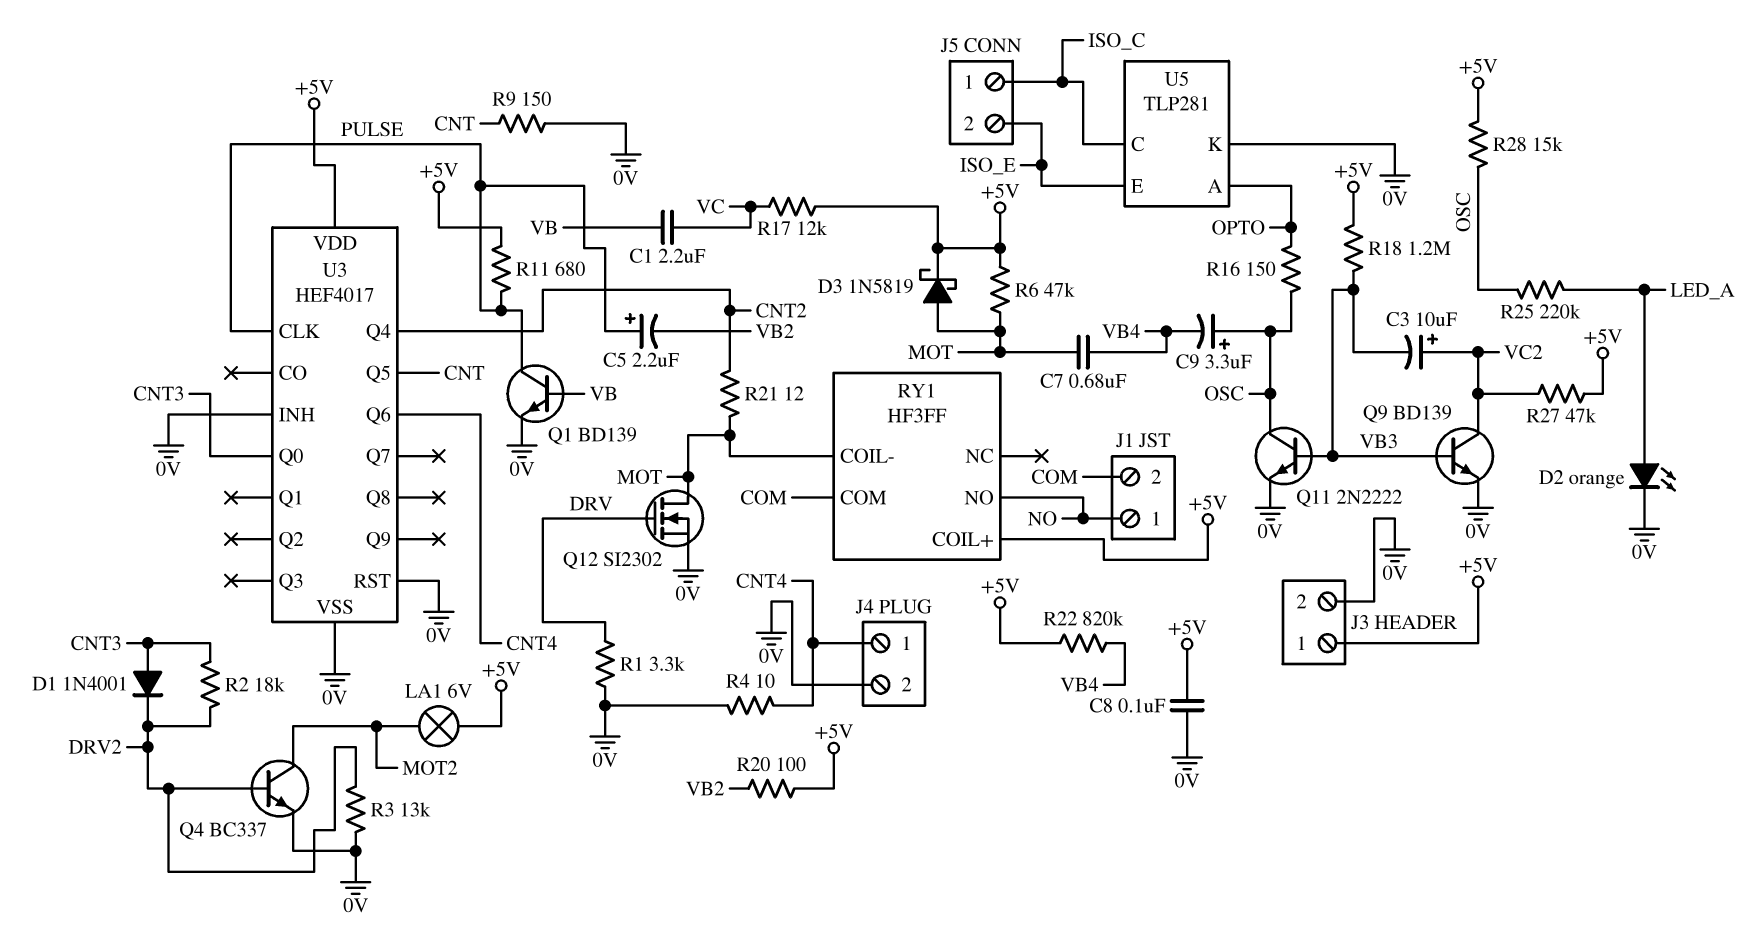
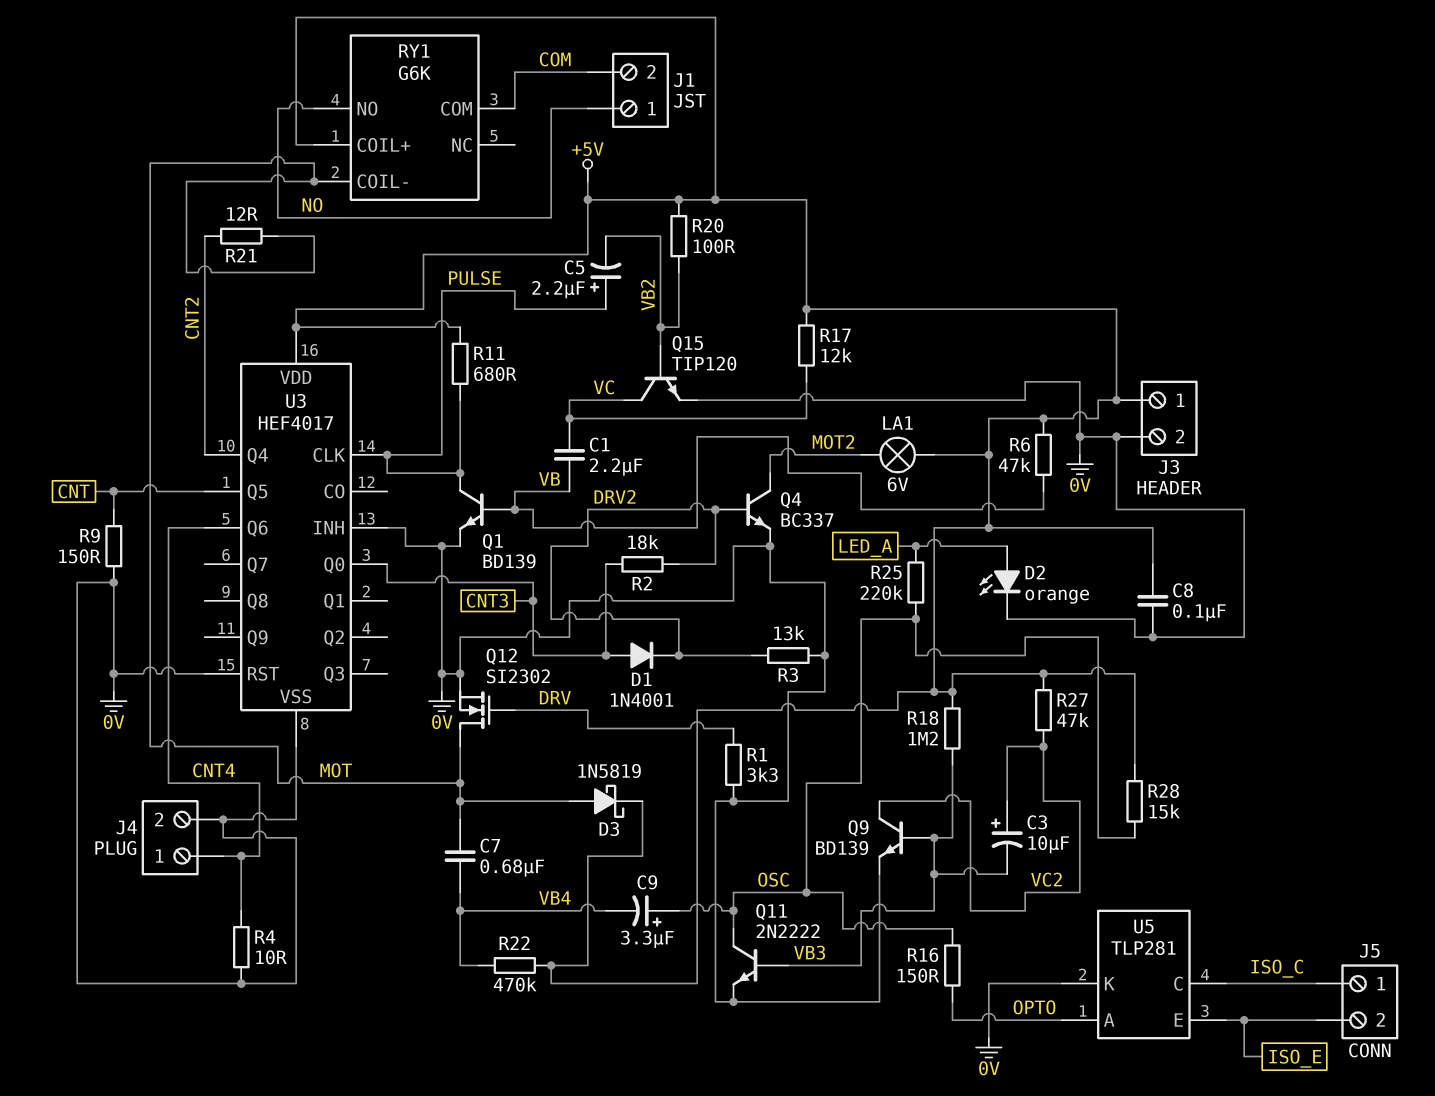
Q15: none -> NPN TIP120 (B VB2, C VC, E 0V)
R6: 47k (+5V, MOT) -> 47k (+5V, VB)
R22: 820k (+5V, VB4) -> 470k (+5V, VB4)
RY1: HF3FF -> G6K

